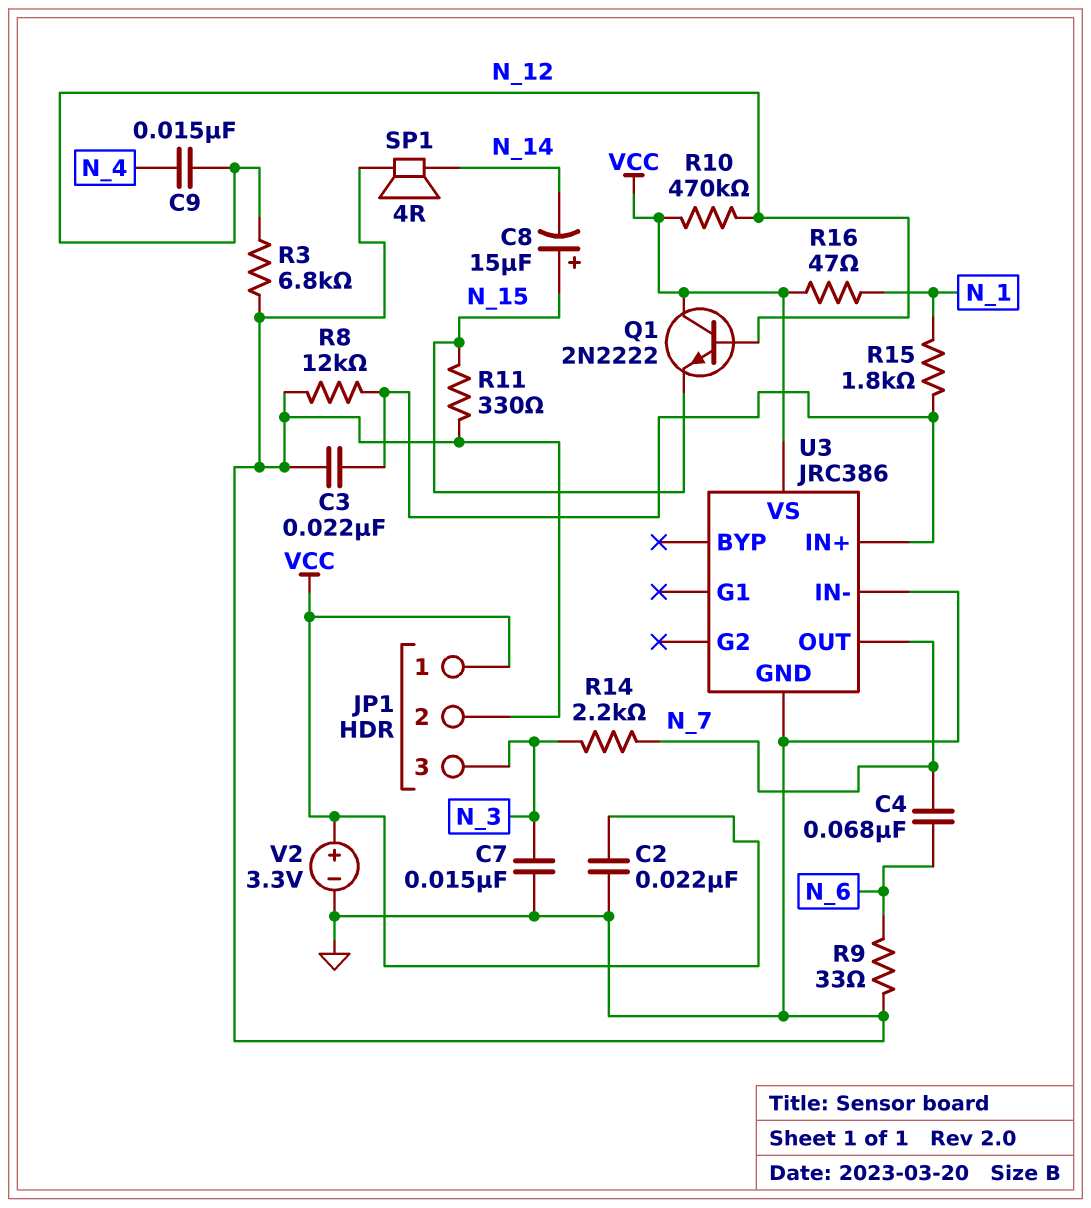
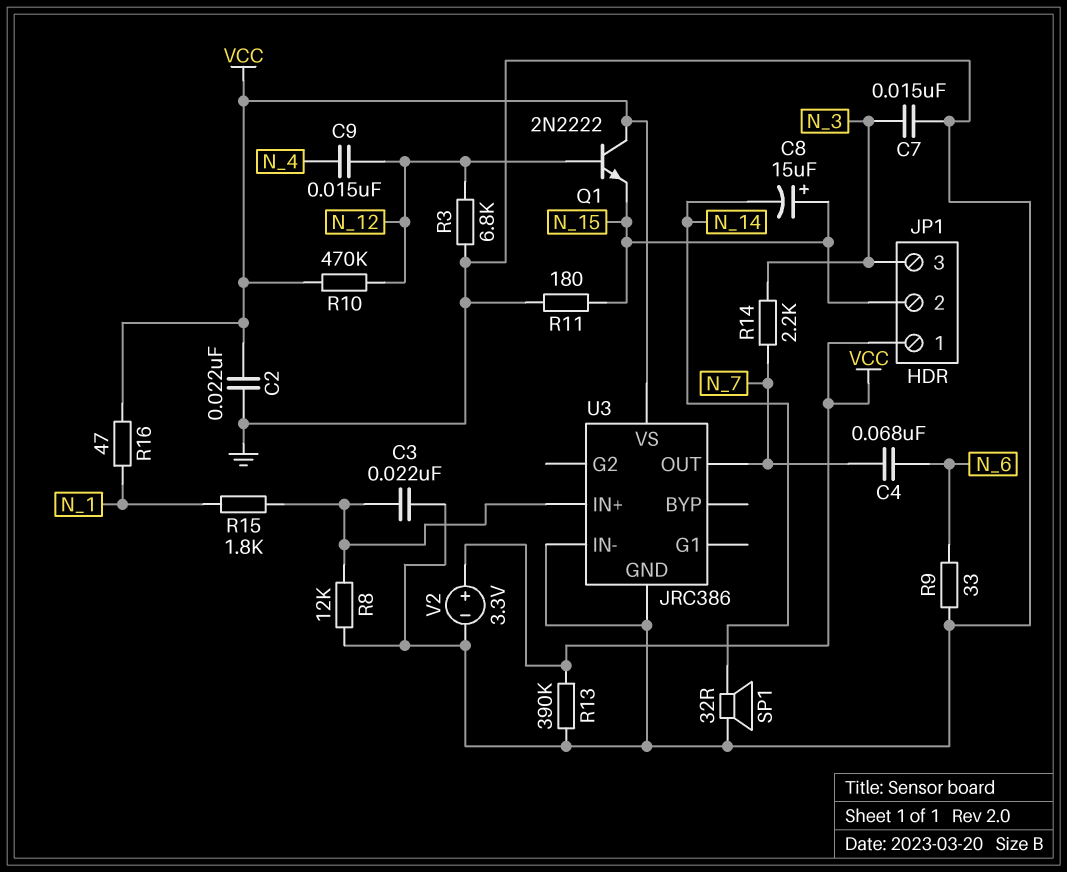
JP1 pin 2: GND -> N_15
R11: 330 (GND, N_15) -> 180 (GND, N_15)
R13: none -> 390k (GND, VCC)
SP1: speaker 4R (GND, N_14) -> speaker 32R (GND, N_14)

